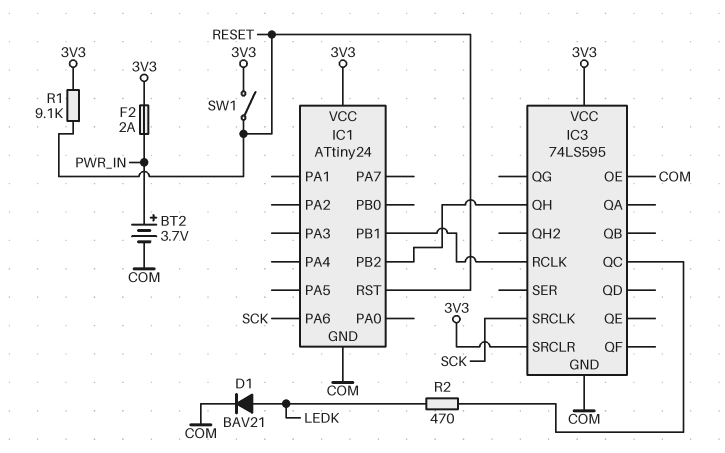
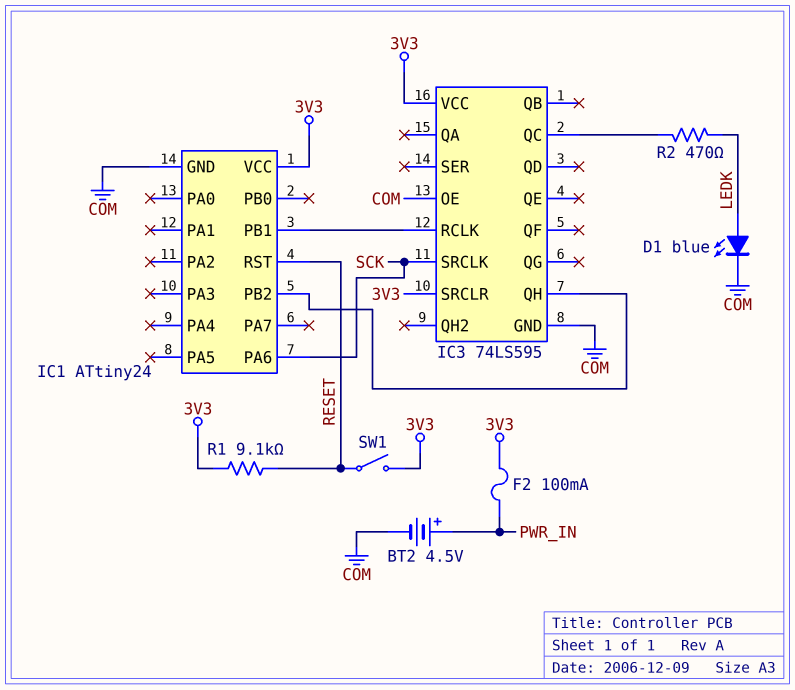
BT2: 3.7V (plus PWR_IN, minus COM) -> 4.5V (plus PWR_IN, minus COM)
D1: diode BAV21 (A LEDK, K COM) -> LED blue (A LEDK, K COM)
F2: 2A (3V3, PWR_IN) -> 100mA (3V3, PWR_IN)

